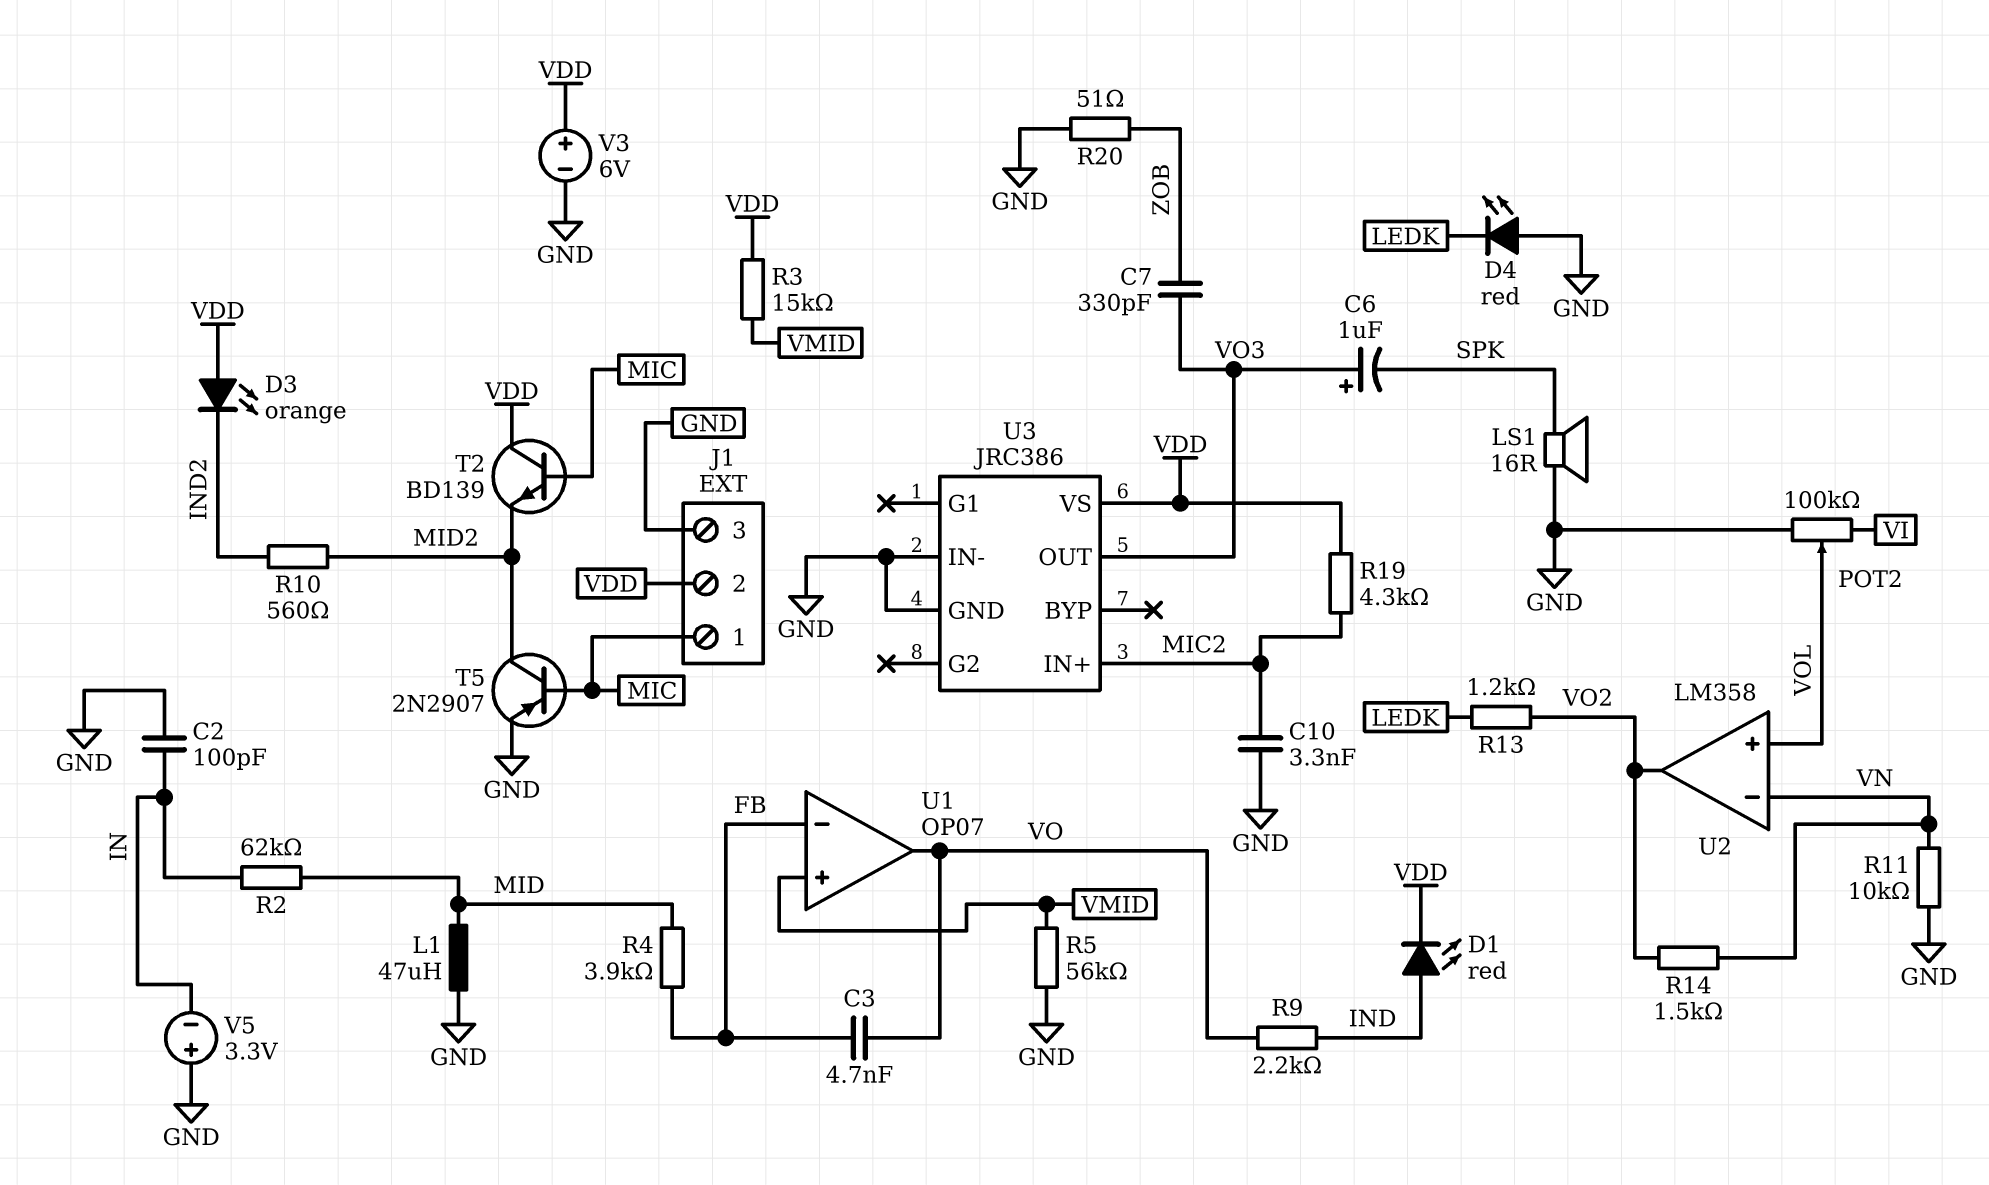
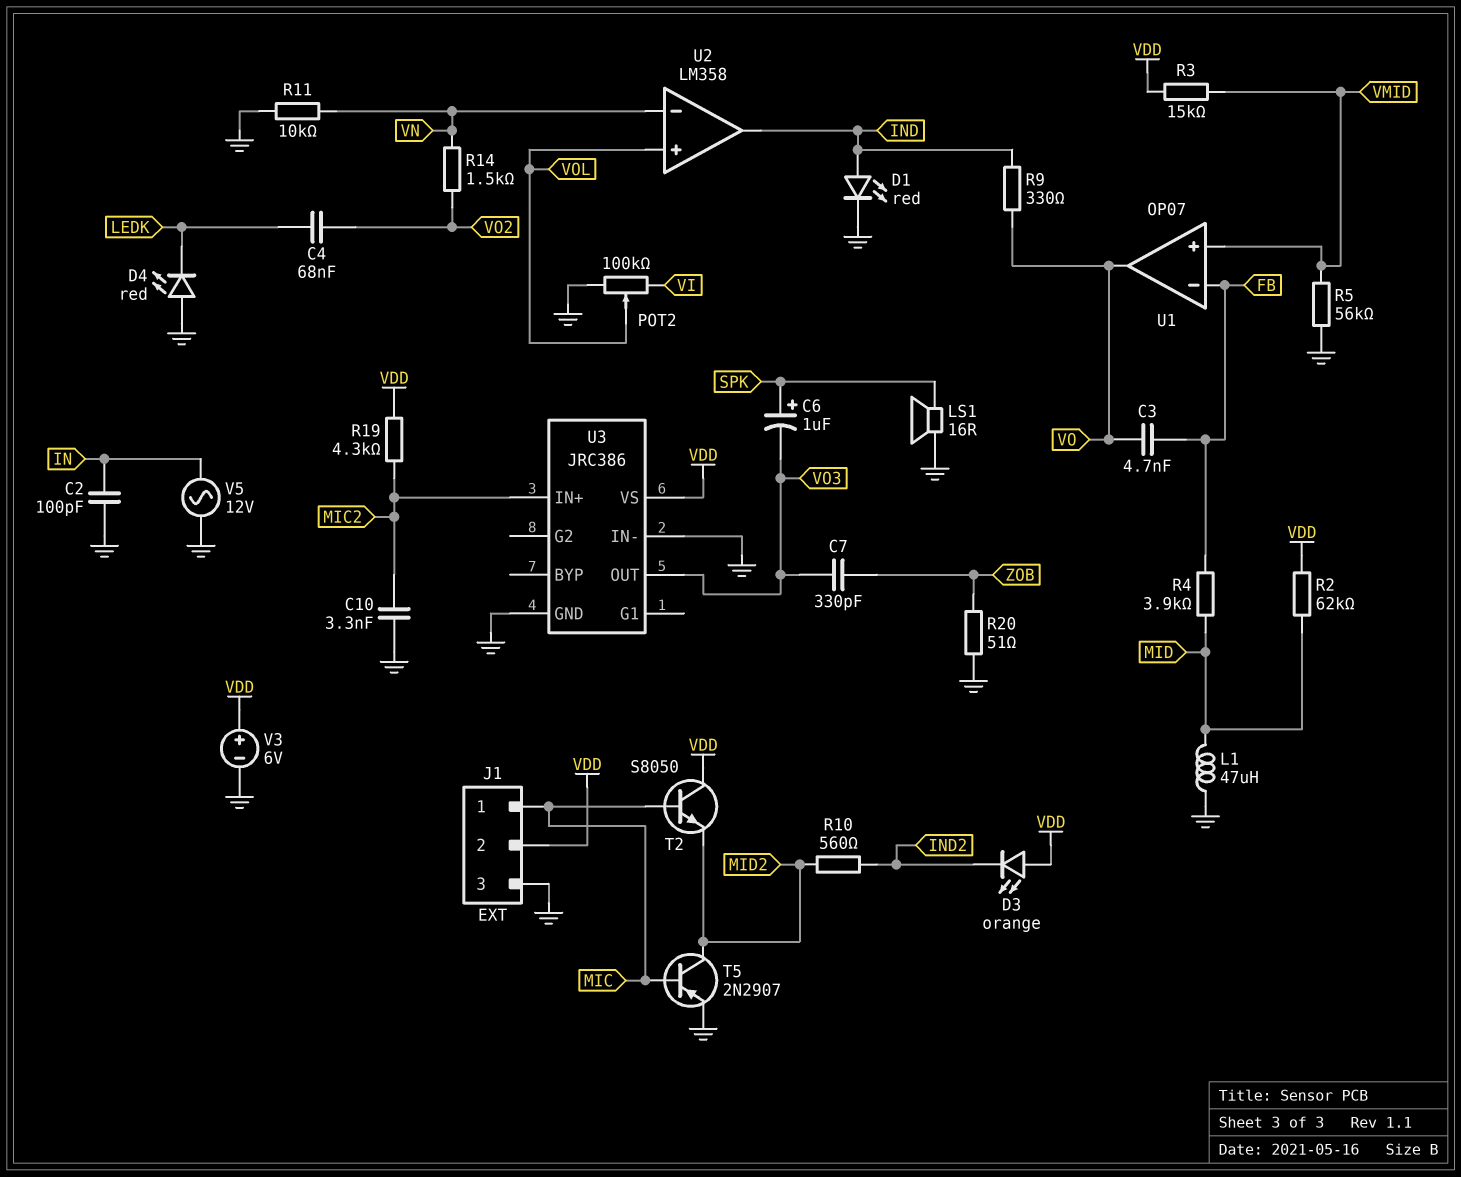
C4: none -> 68nF (LEDK, VO2)
C6: 1uF (plus VO3, minus SPK) -> 1uF (plus SPK, minus VO3)
D1: LED red (A IND, K VDD) -> LED red (A IND, K GND)
R2: 62k (IN, MID) -> 62k (MID, VDD)
R9: 2.2k (IND, VO) -> 330 (IND, VO)
R13: 1.2k (LEDK, VO2) -> none
T2: NPN BD139 (B MIC, C VDD, E MID2) -> NPN S8050 (B MIC, C VDD, E MID2)
U2 pin out: VO2 -> IND
V5: 3.3V (plus GND, minus IN) -> AC 12V (GND, IN)

